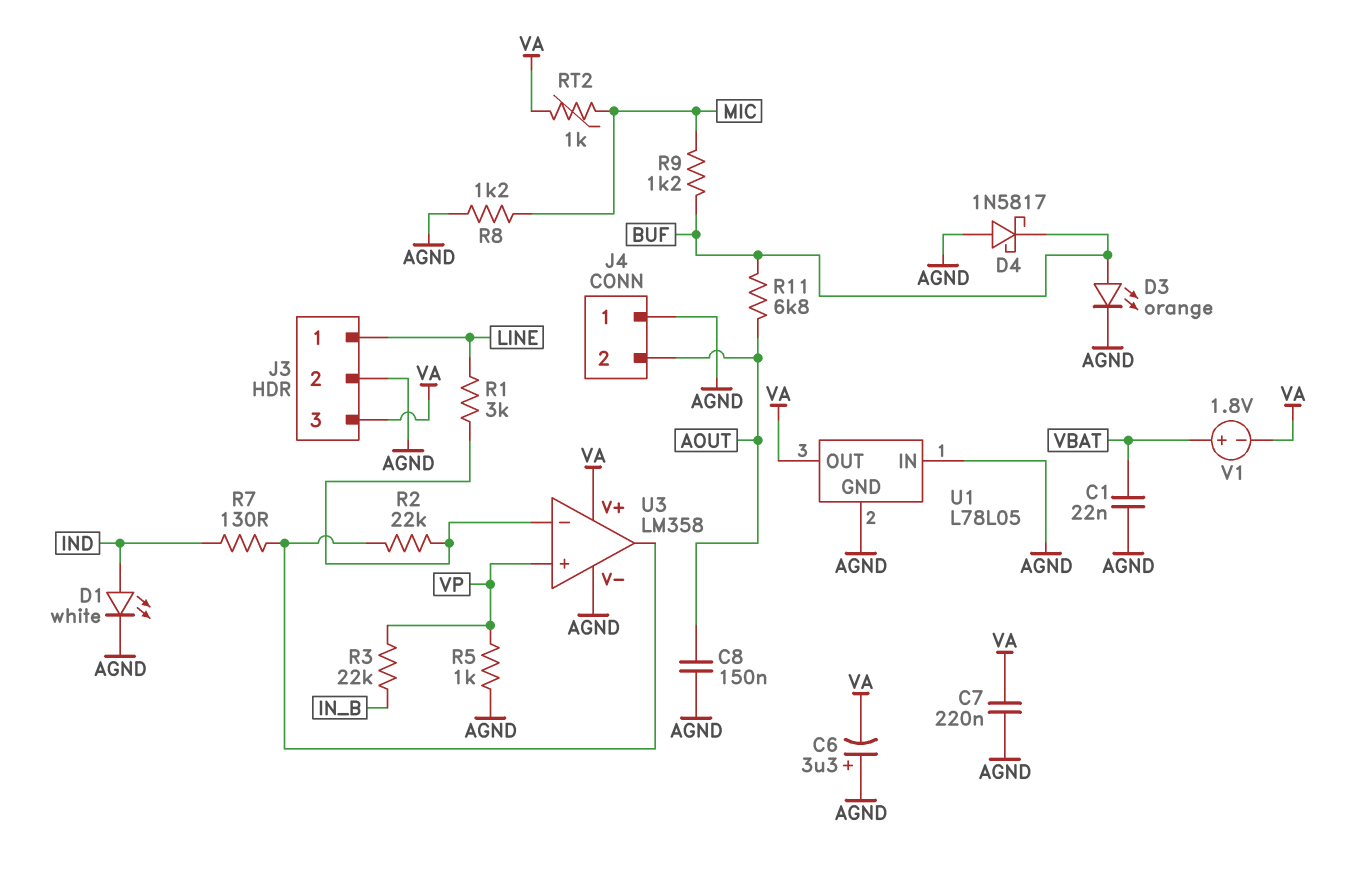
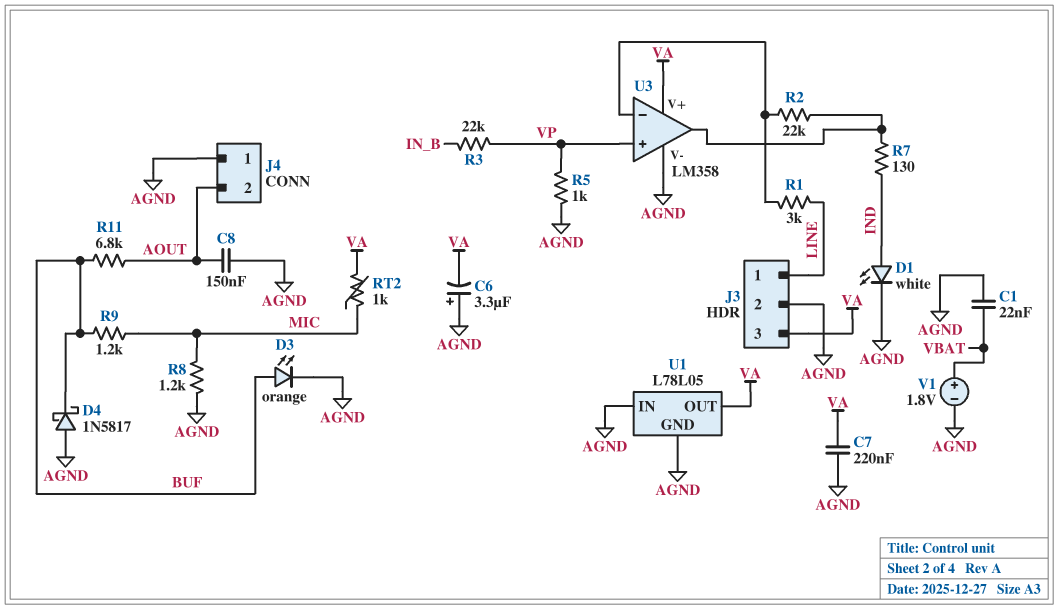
V1: 1.8V (plus VBAT, minus VA) -> 1.8V (plus VBAT, minus AGND)

